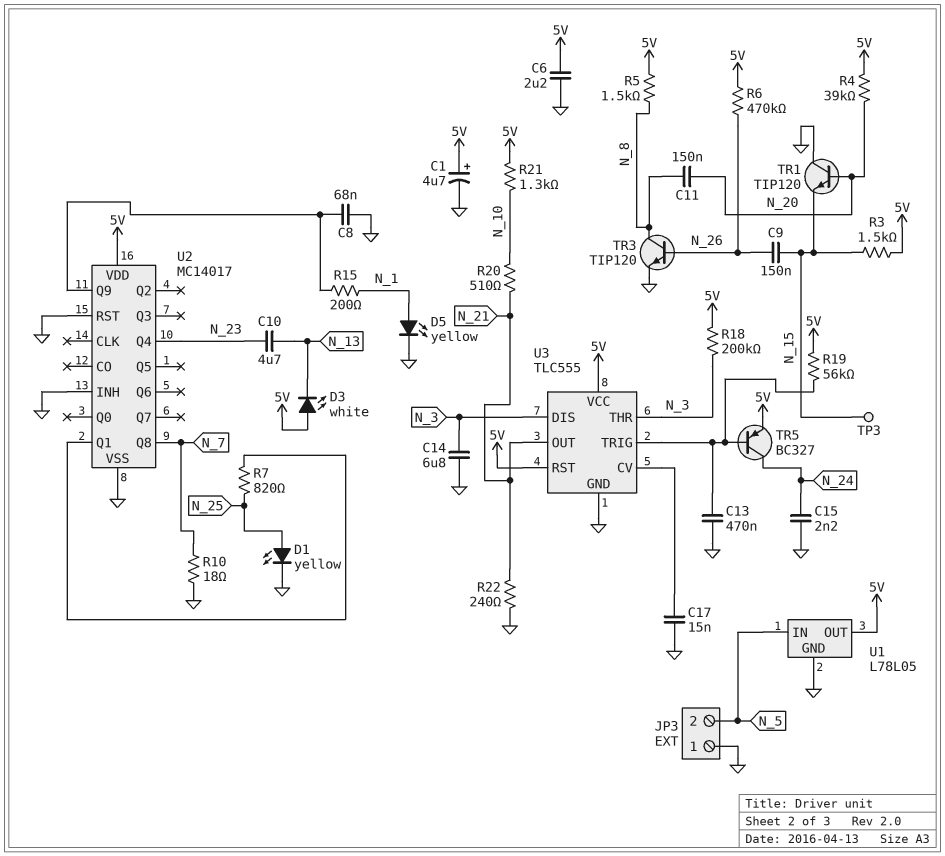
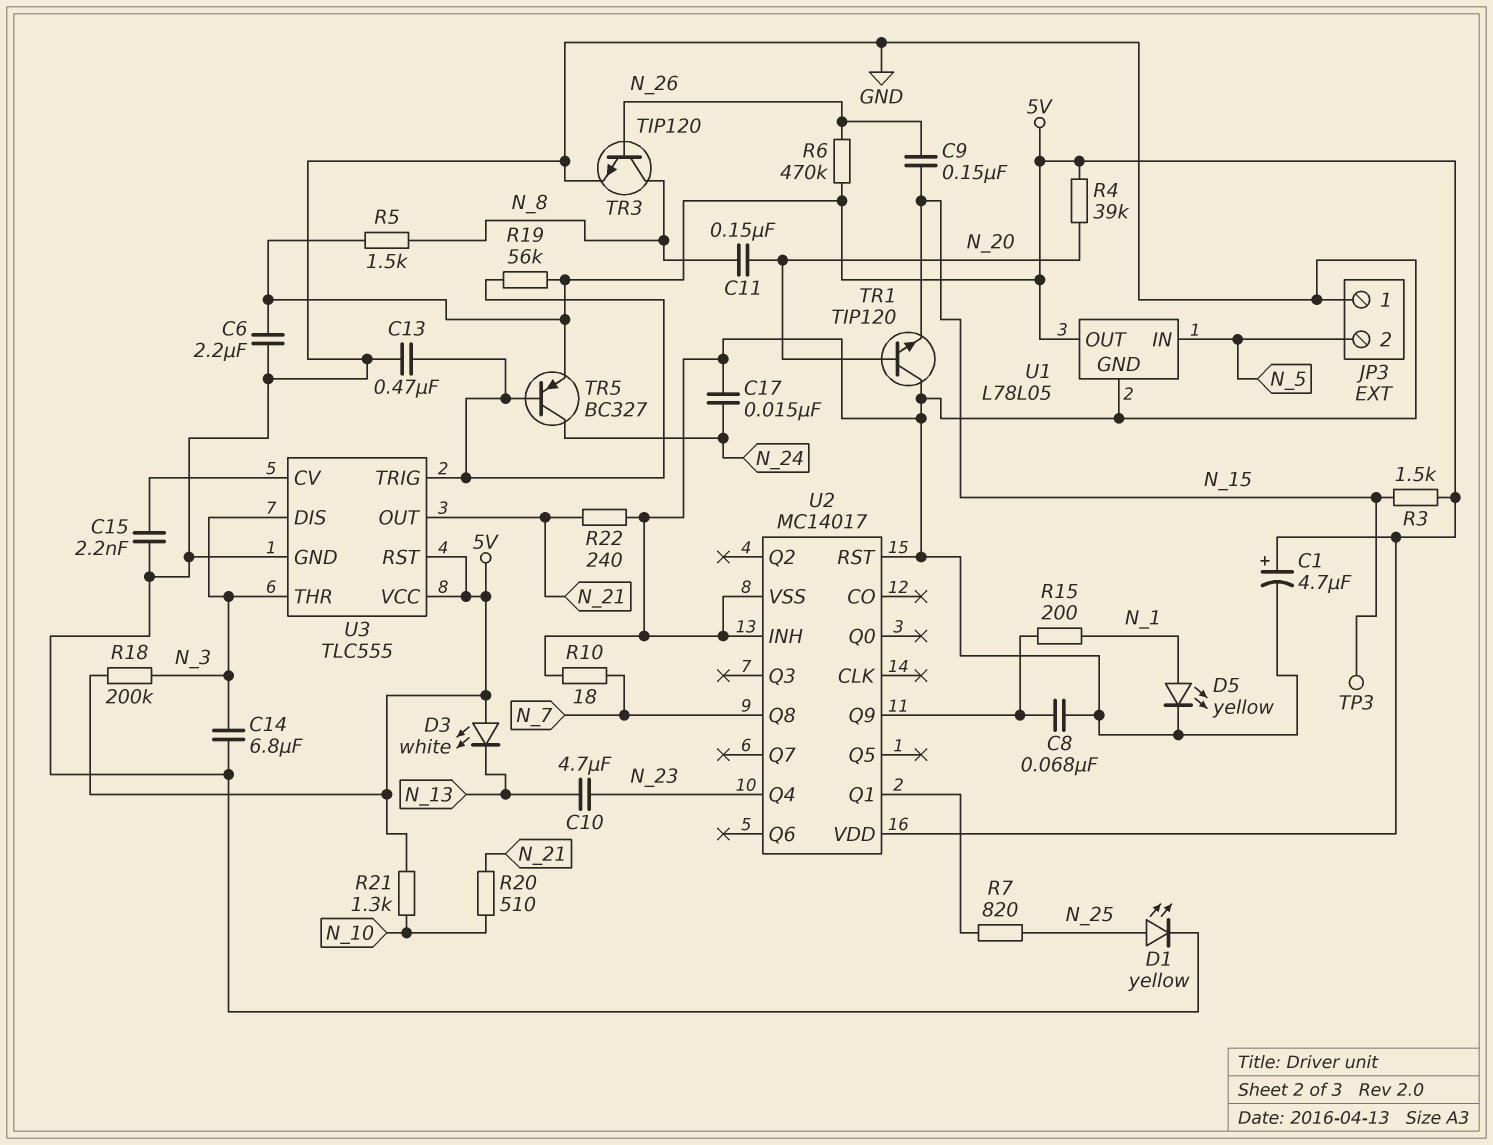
C15: 2.2nF (GND, N_24) -> 2.2nF (GND, U3/CV)
C17: 15nF (GND, U3/CV) -> 15nF (GND, N_24)

